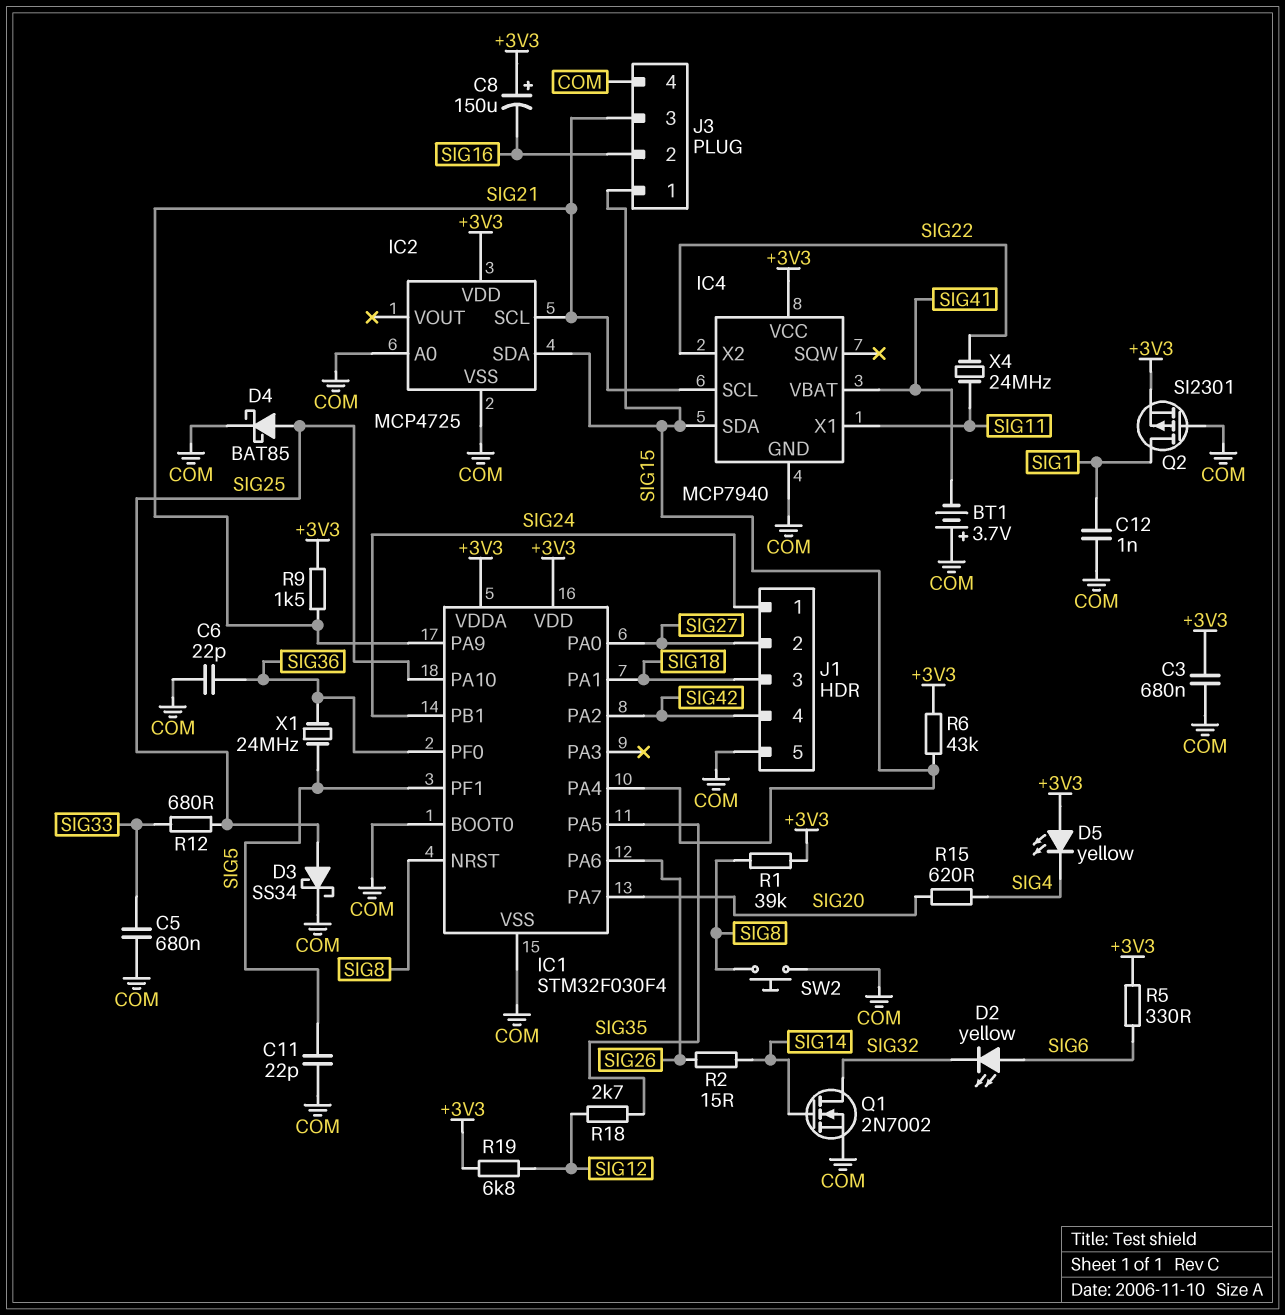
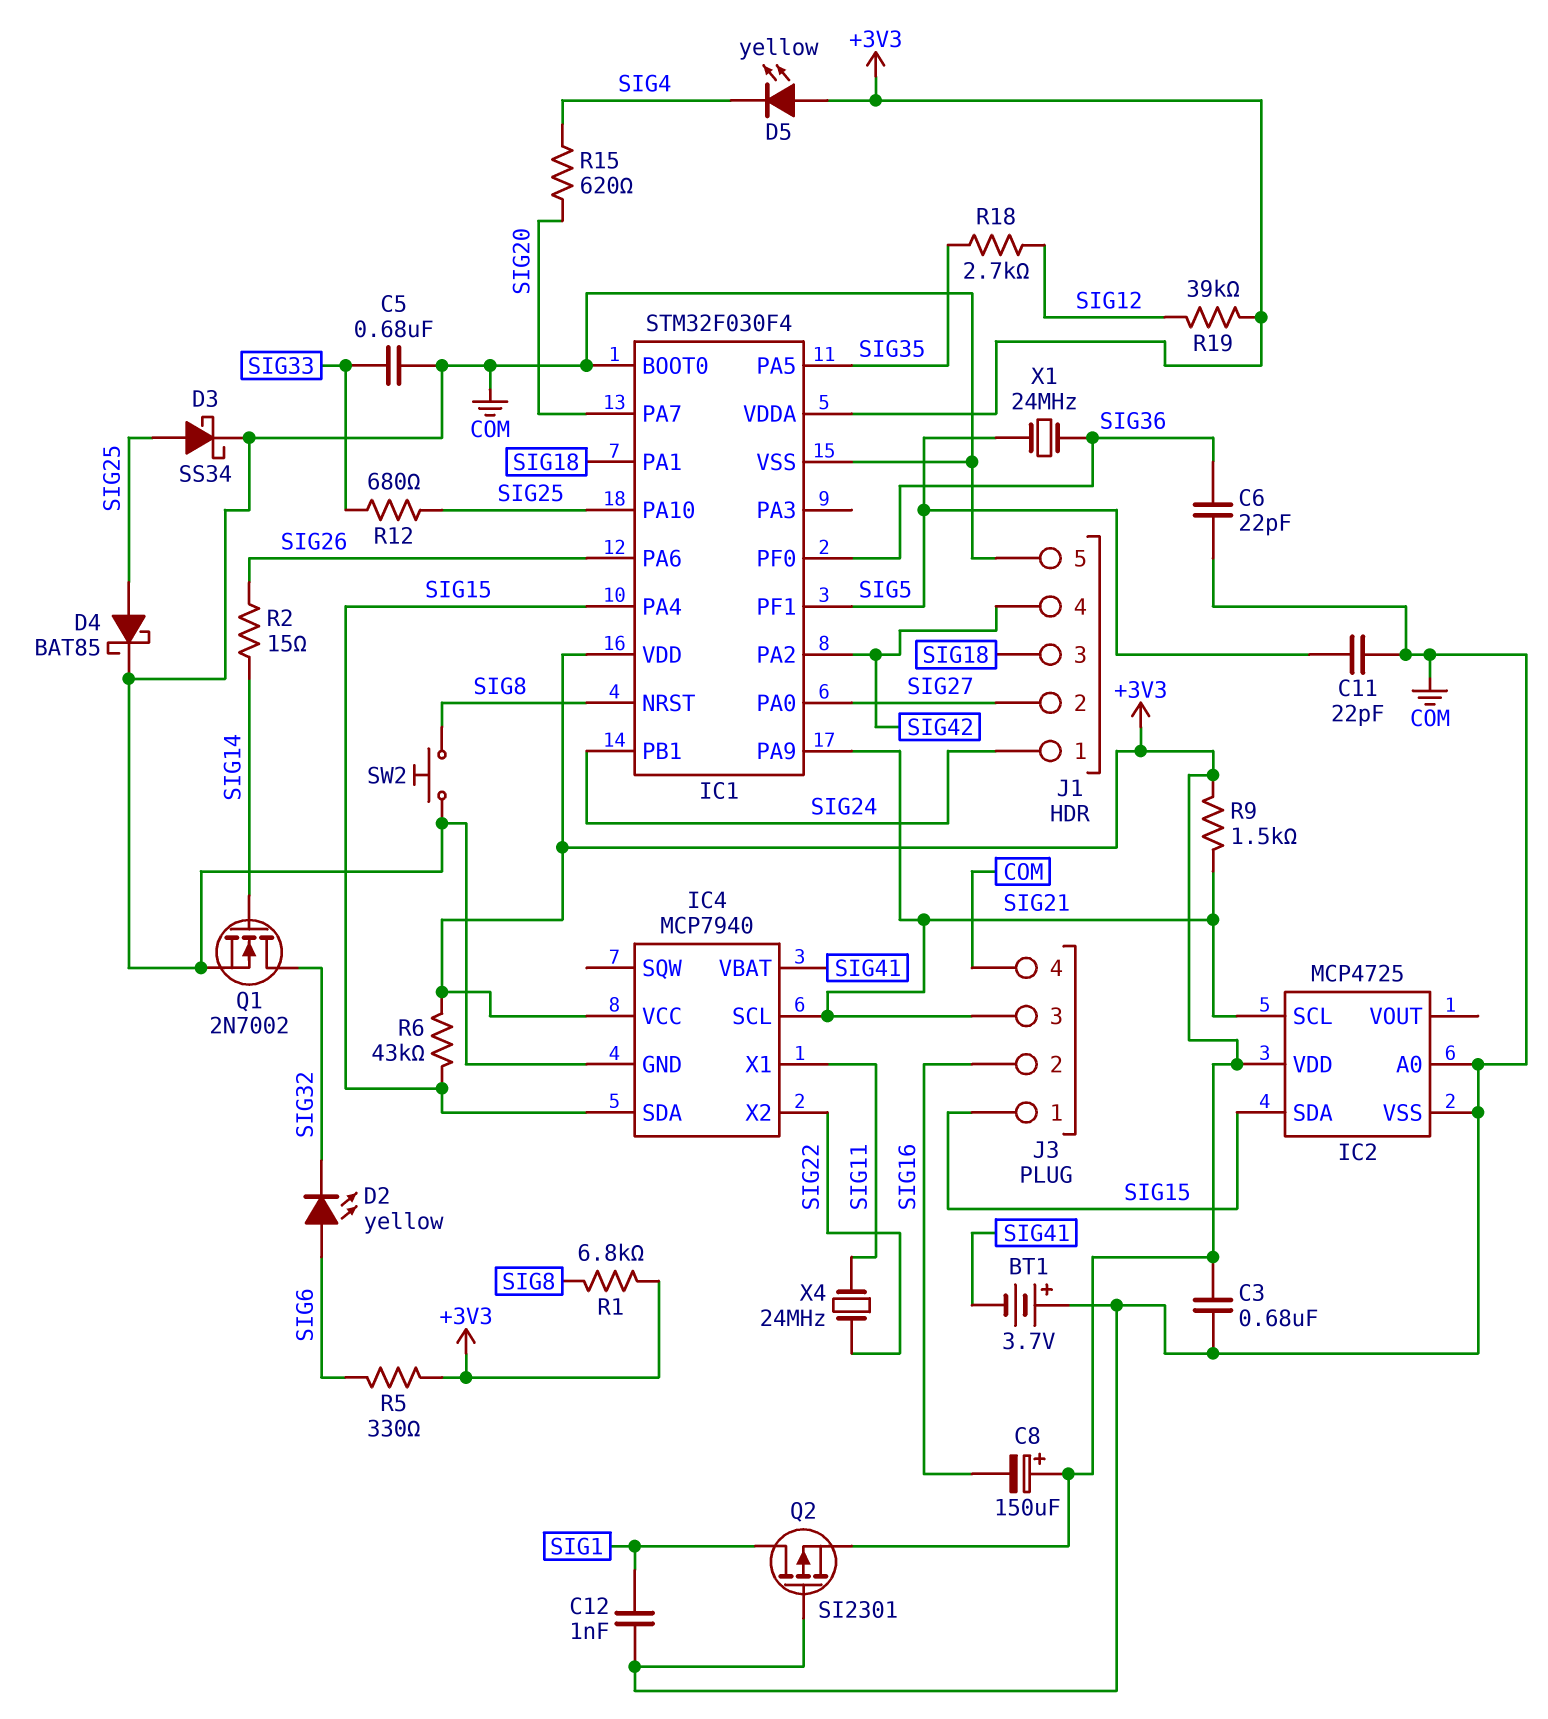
R1: 39k (+3V3, SIG8) -> 6.8k (+3V3, SIG8)
R19: 6.8k (+3V3, SIG12) -> 39k (+3V3, SIG12)

